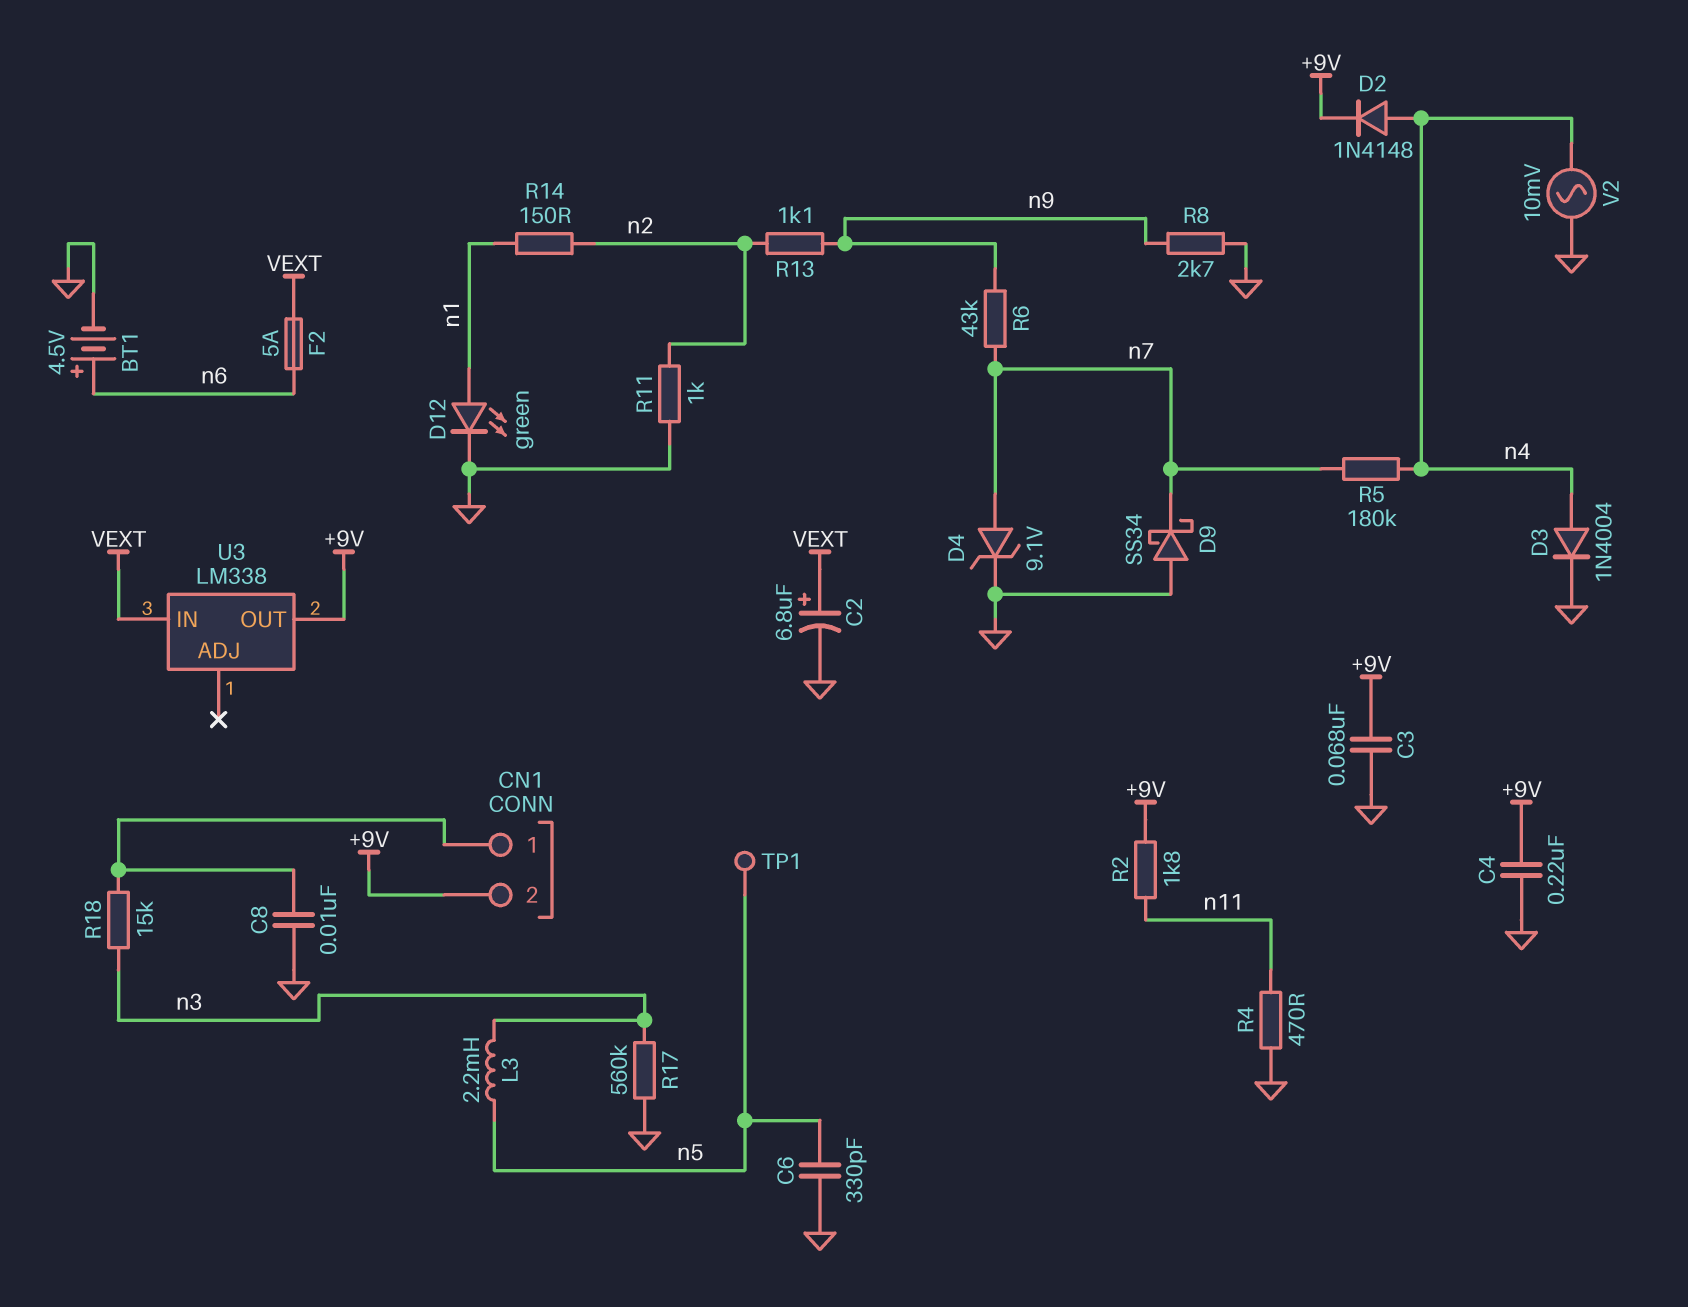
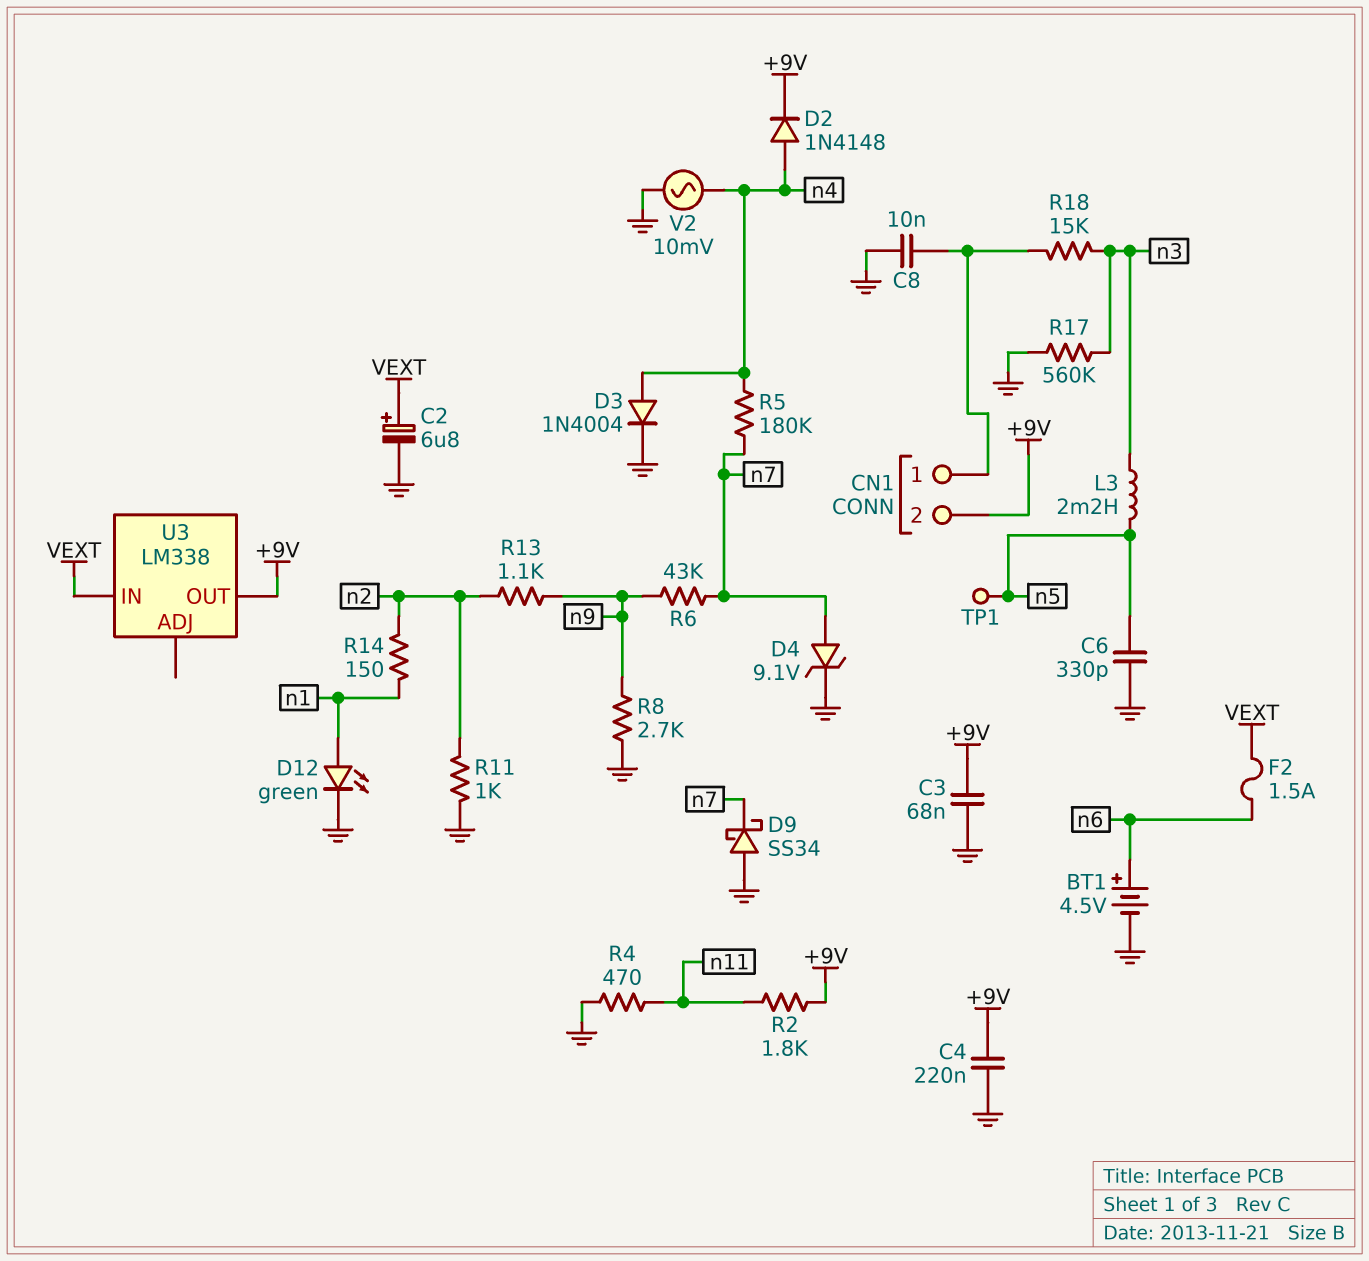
F2: 5A (VEXT, n6) -> 1.5A (VEXT, n6)

